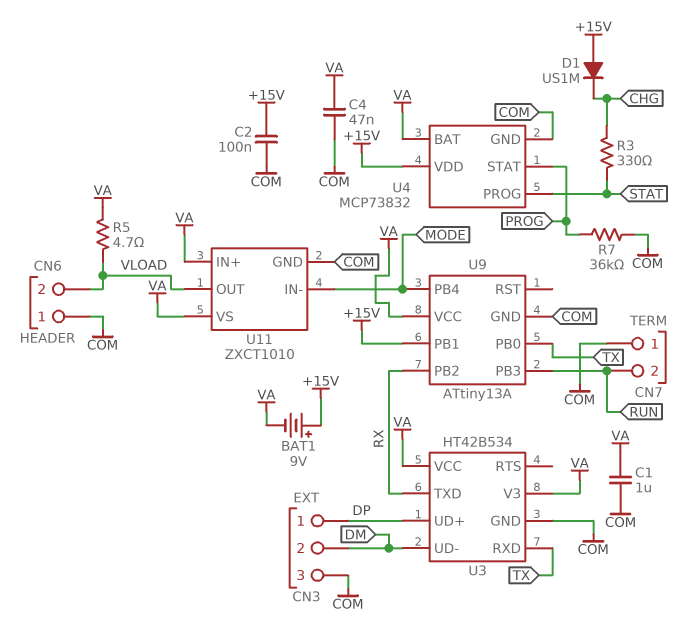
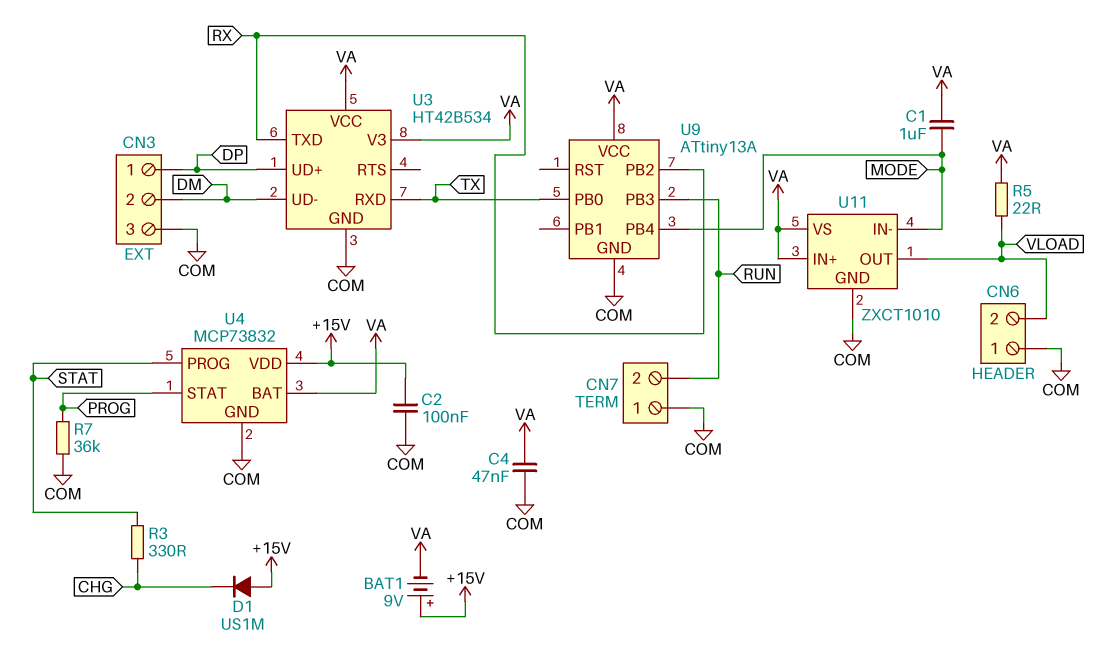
C1: 1uF (COM, VA) -> 1uF (MODE, VA)
R5: 4.7 (VA, VLOAD) -> 22 (VA, VLOAD)
U9 pin PB1: +15V -> none

